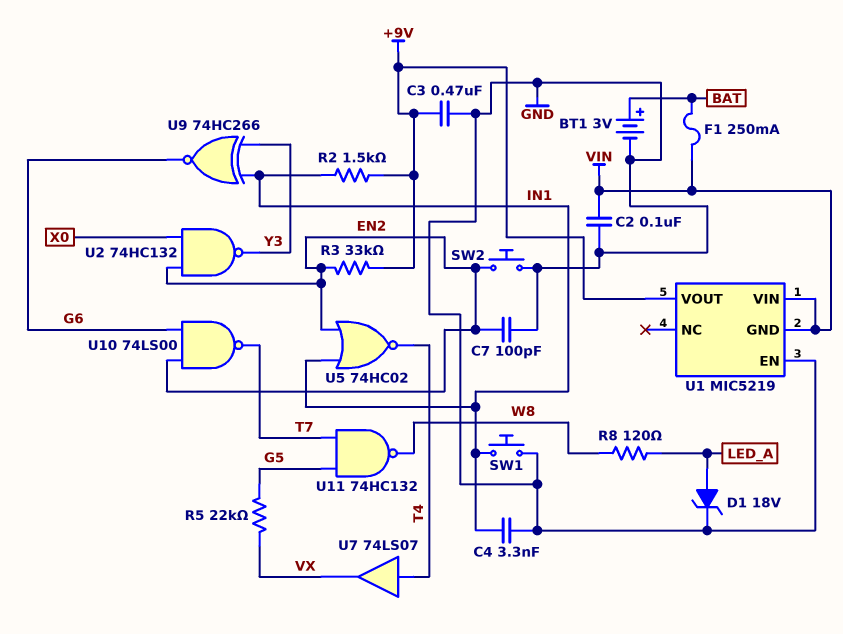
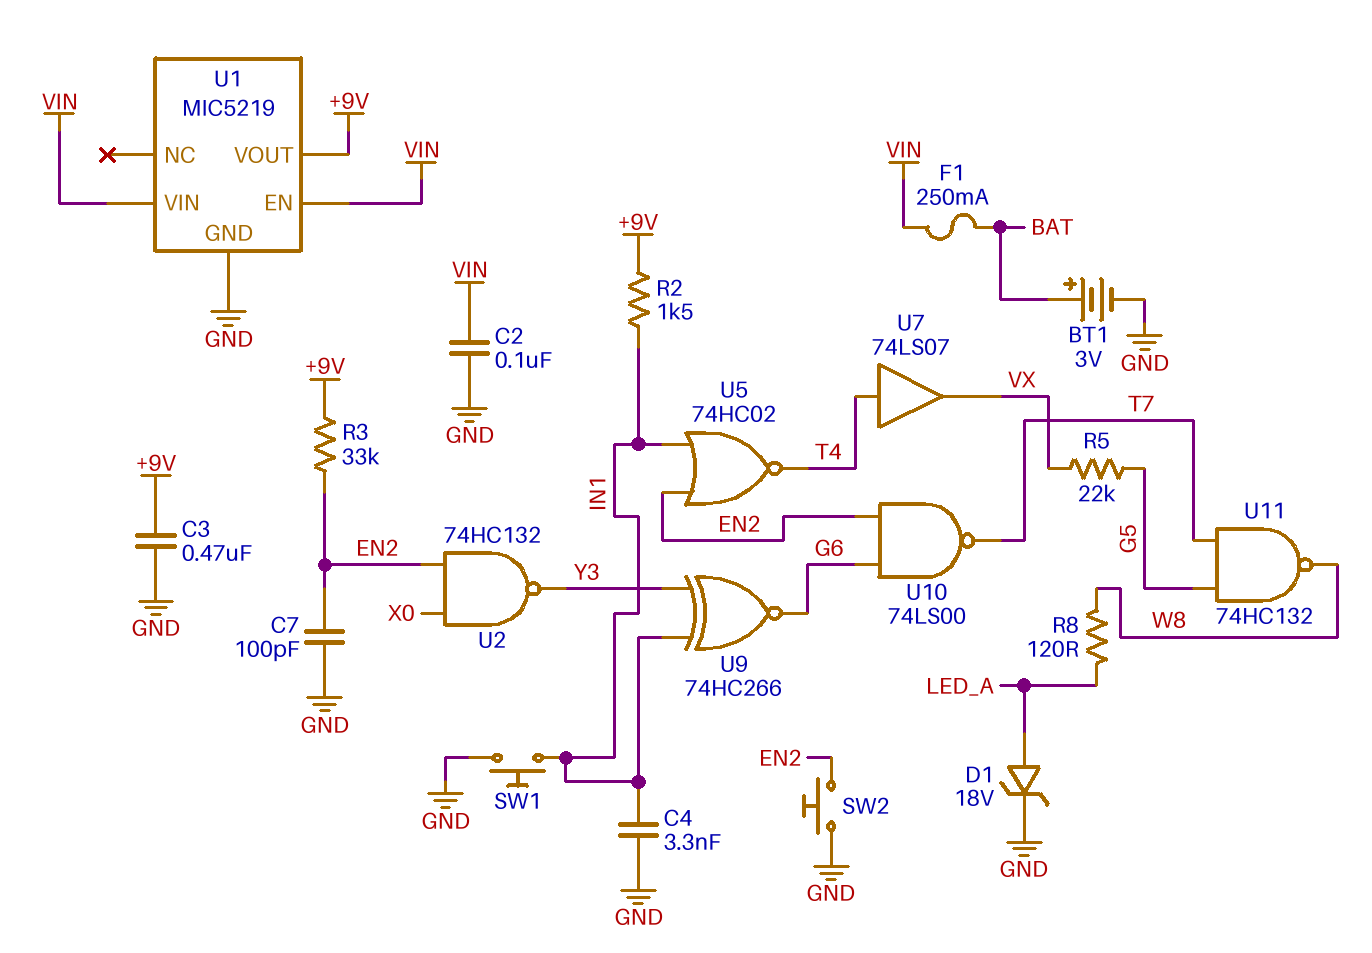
U1 pin EN: GND -> VIN
U1 pin GND: VIN -> GND

